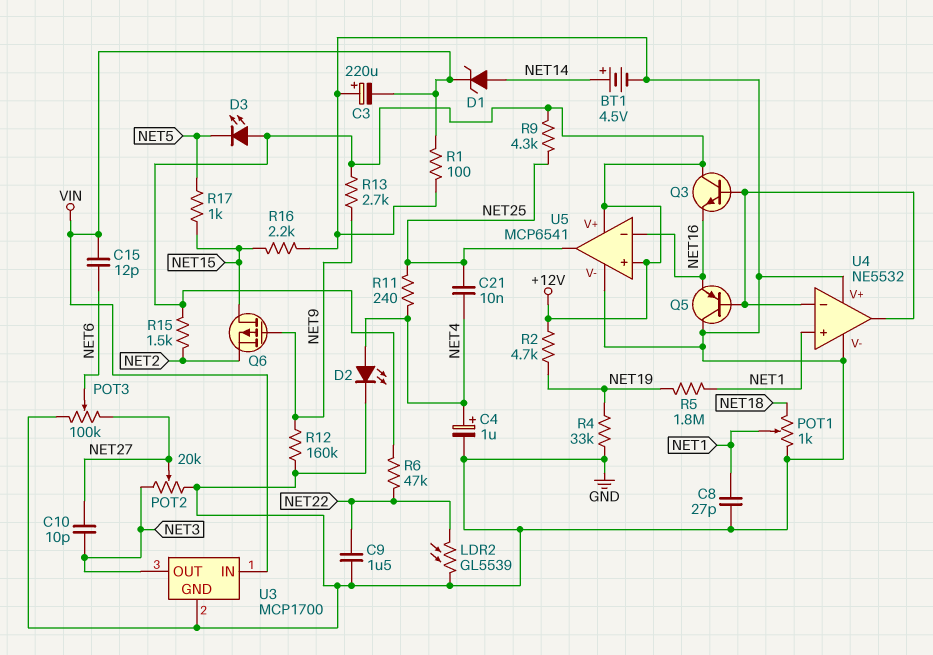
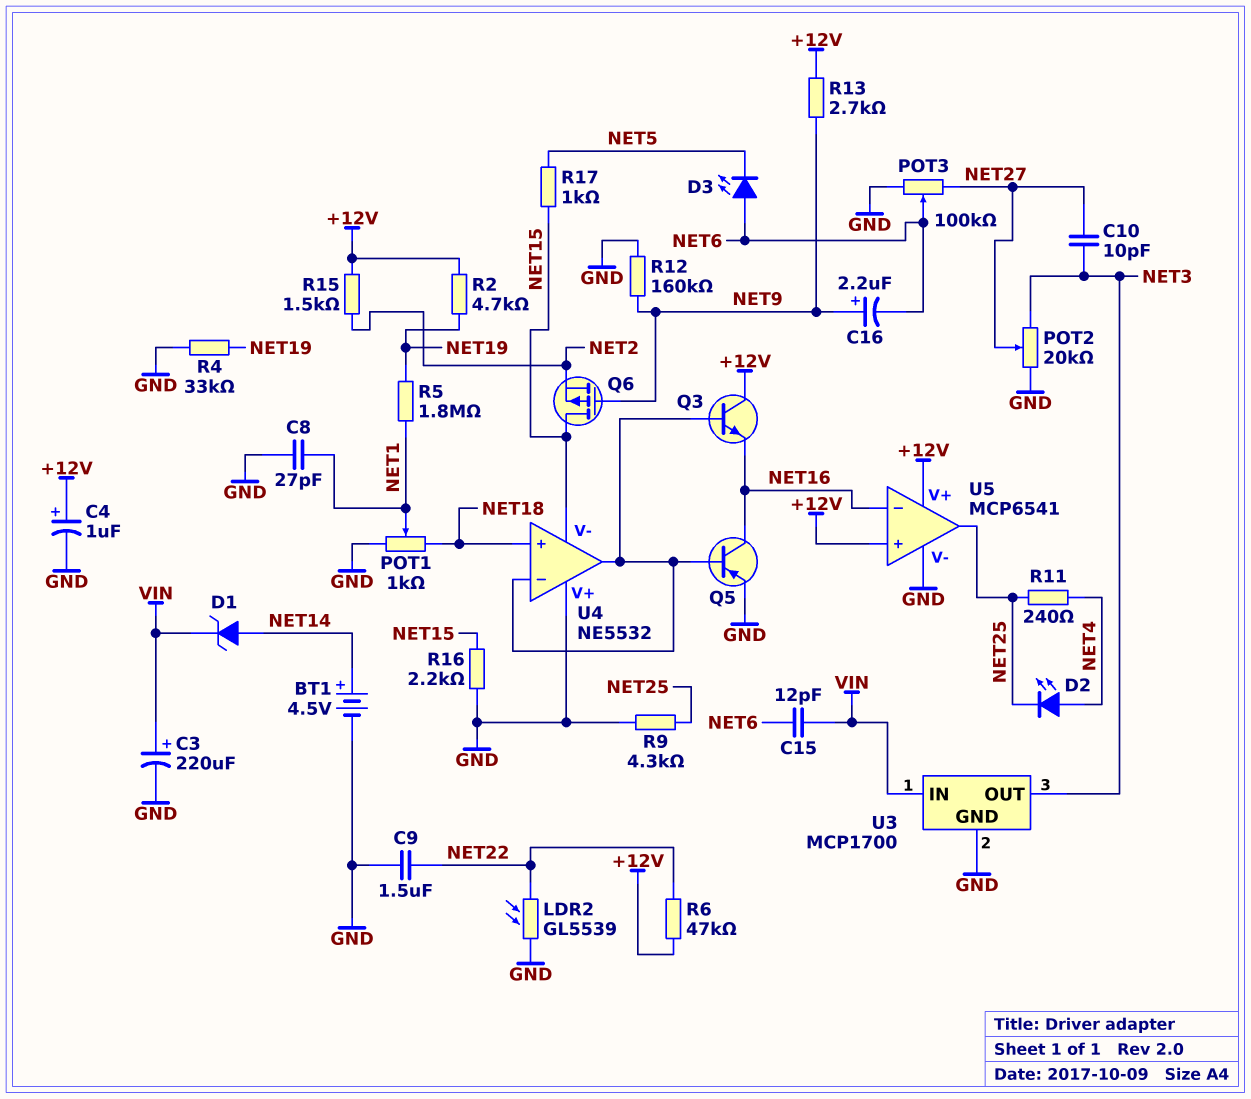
C3: 220uF (plus GND, minus VIN) -> 220uF (plus VIN, minus GND)
C4: 1uF (plus NET4, minus GND) -> 1uF (plus +12V, minus GND)
C16: none -> 2.2uF (plus NET9, minus NET6)
C21: 10nF (NET4, NET25) -> none
D2: LED (A NET4, K GND) -> LED (A NET4, K NET25)
D3: LED (A +12V, K NET5) -> LED (A NET6, K NET5)
Q5: PNP (B U4/in-, C GND, E NET16) -> PNP (B U4/in-, C NET16, E GND)
R1: 100 (GND, VIN) -> none
R9: 4.3k (+12V, NET25) -> 4.3k (GND, NET25)
U4 pin V-: GND -> NET15
U4 pin in+: NET1 -> NET18

